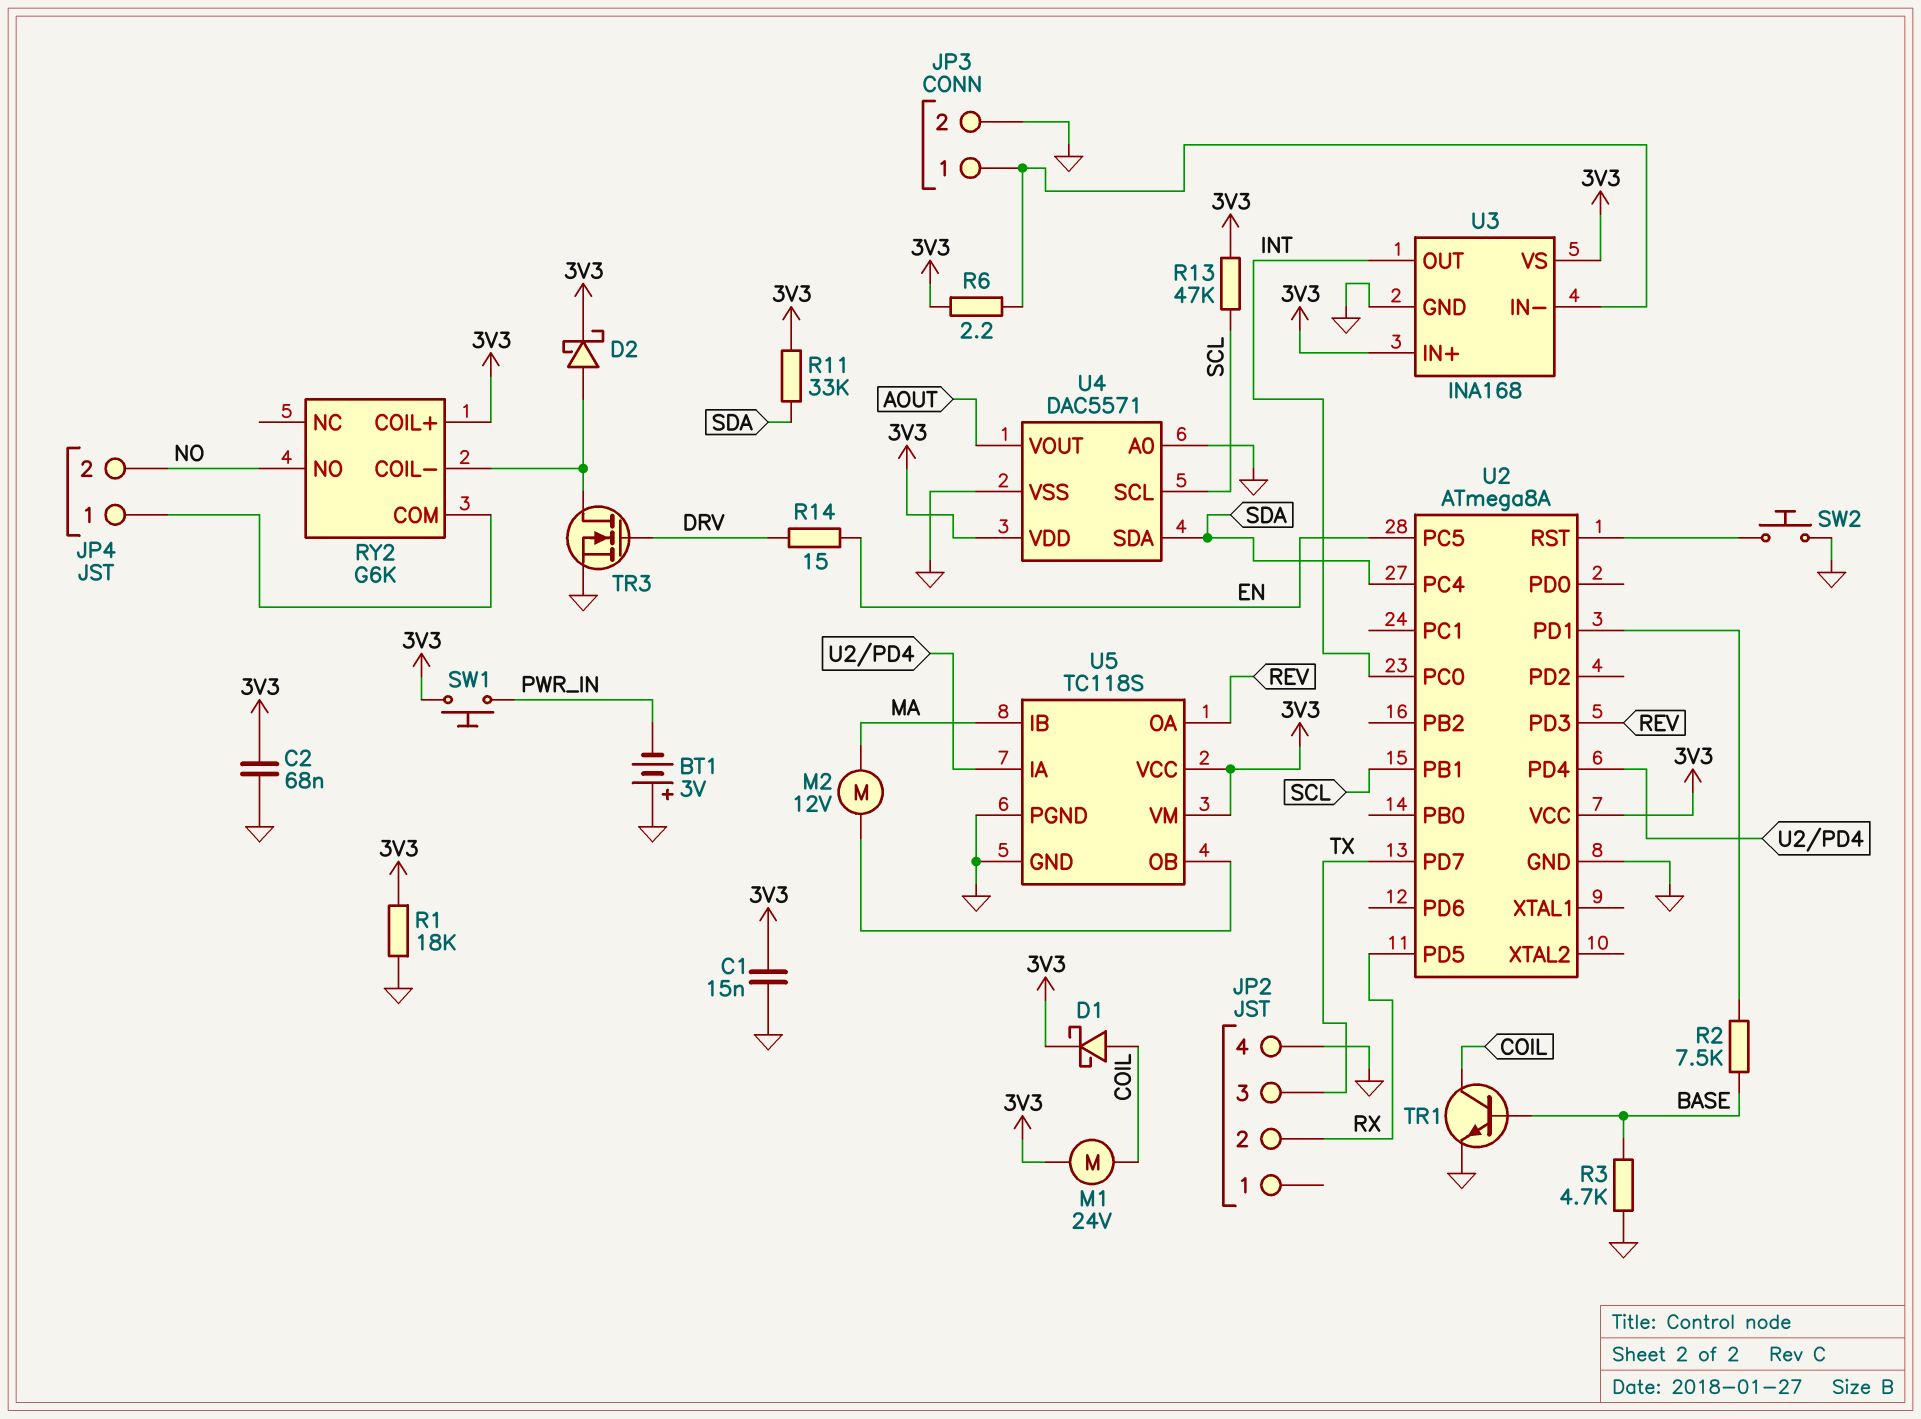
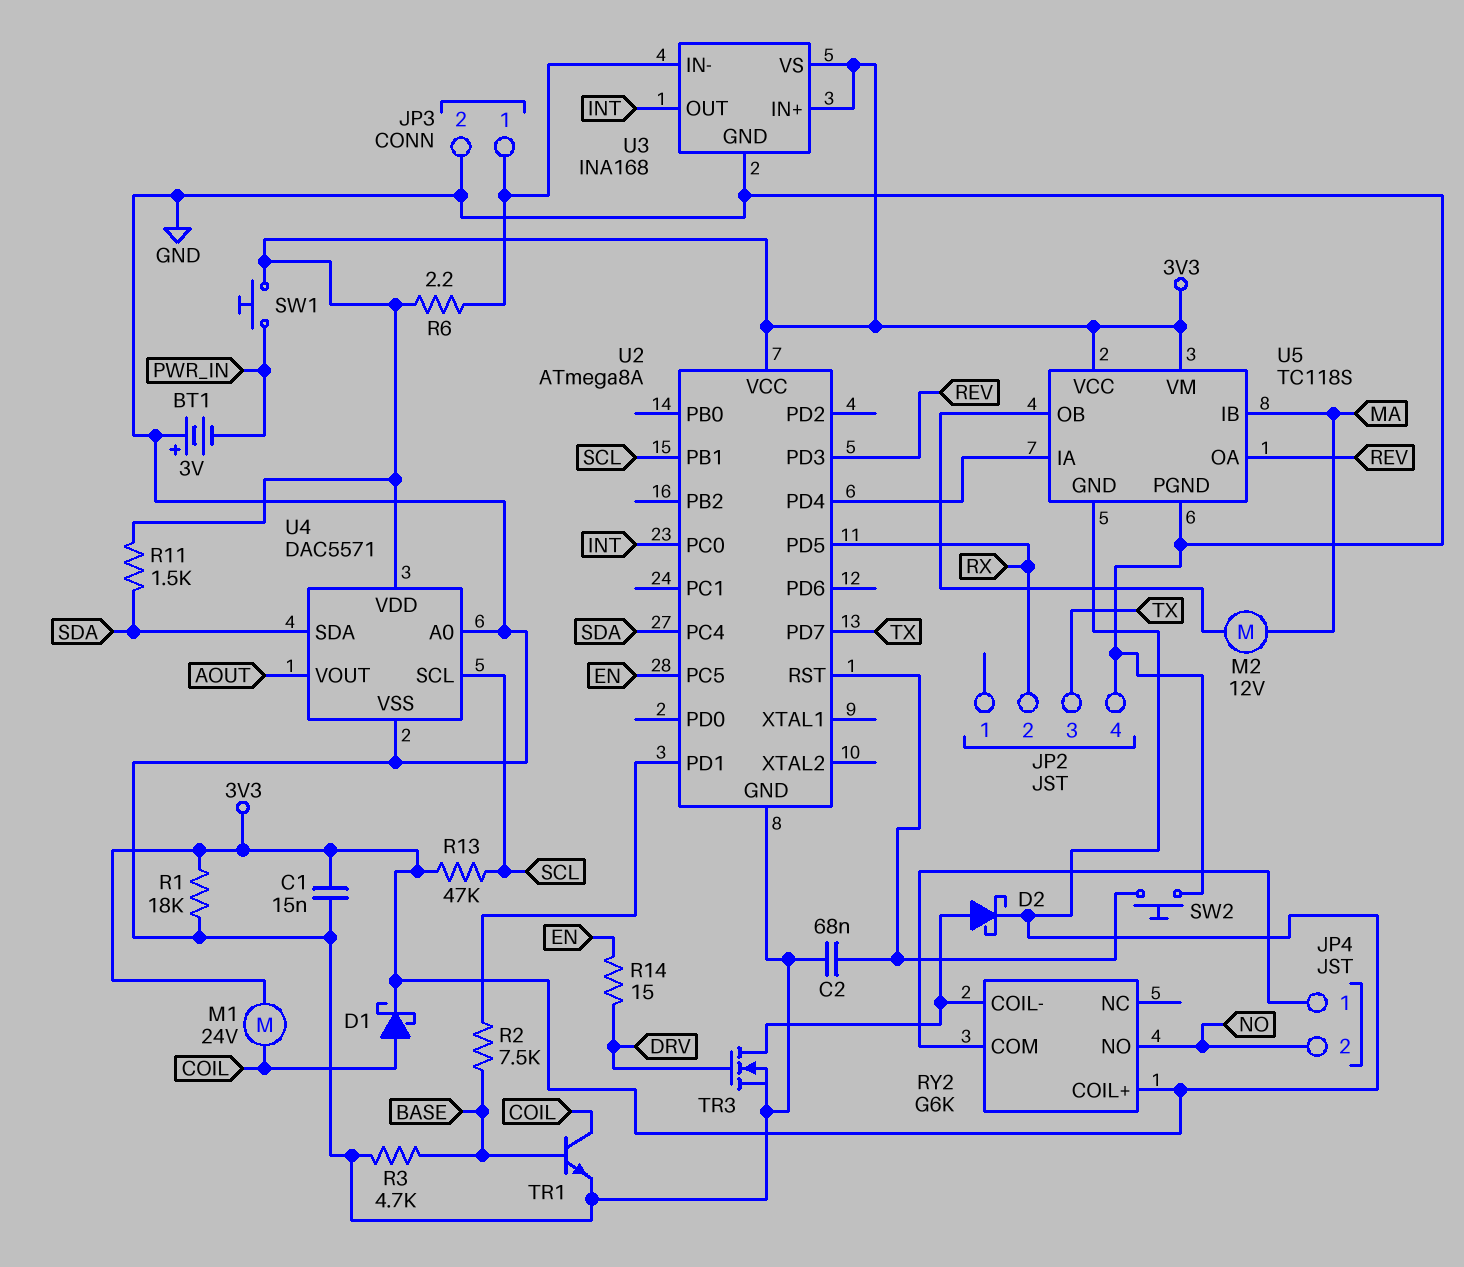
C2: 68nF (3V3, GND) -> 68nF (GND, U2/RST)
R11: 33k (3V3, SDA) -> 1.5k (3V3, SDA)
U5 pin GND: GND -> 3V3

